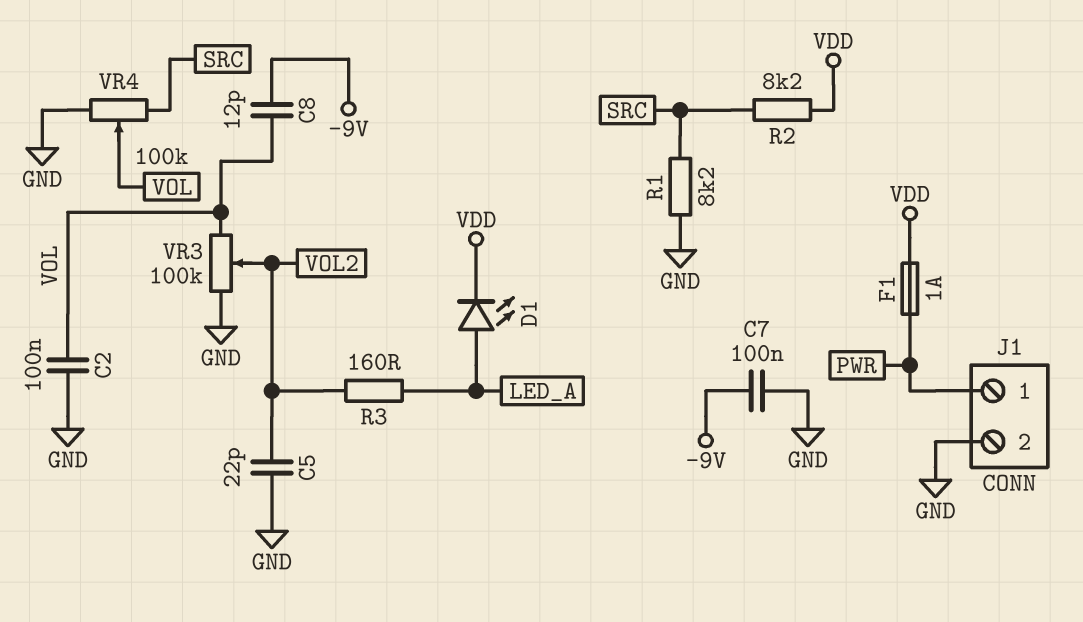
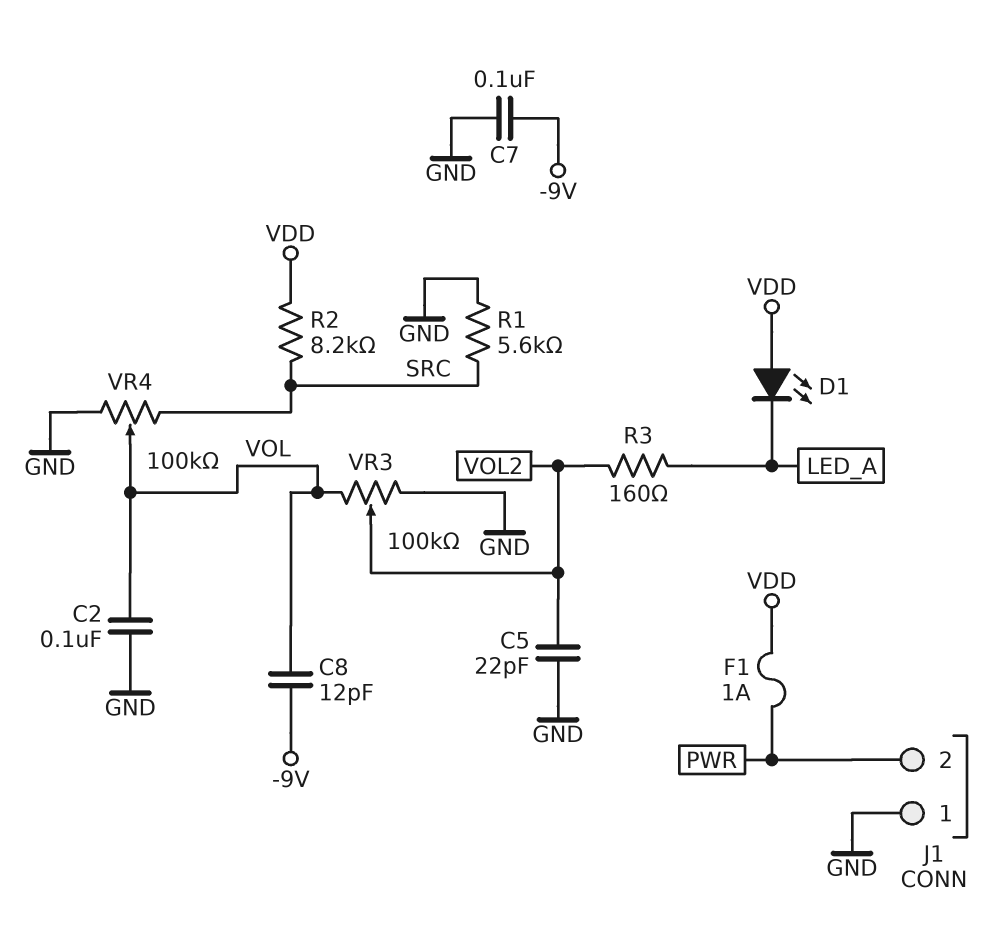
D1: LED (A LED_A, K VDD) -> LED (A VDD, K LED_A)
J1 pin 1: PWR -> GND
J1 pin 2: GND -> PWR
R1: 8.2k (GND, SRC) -> 5.6k (GND, SRC)

